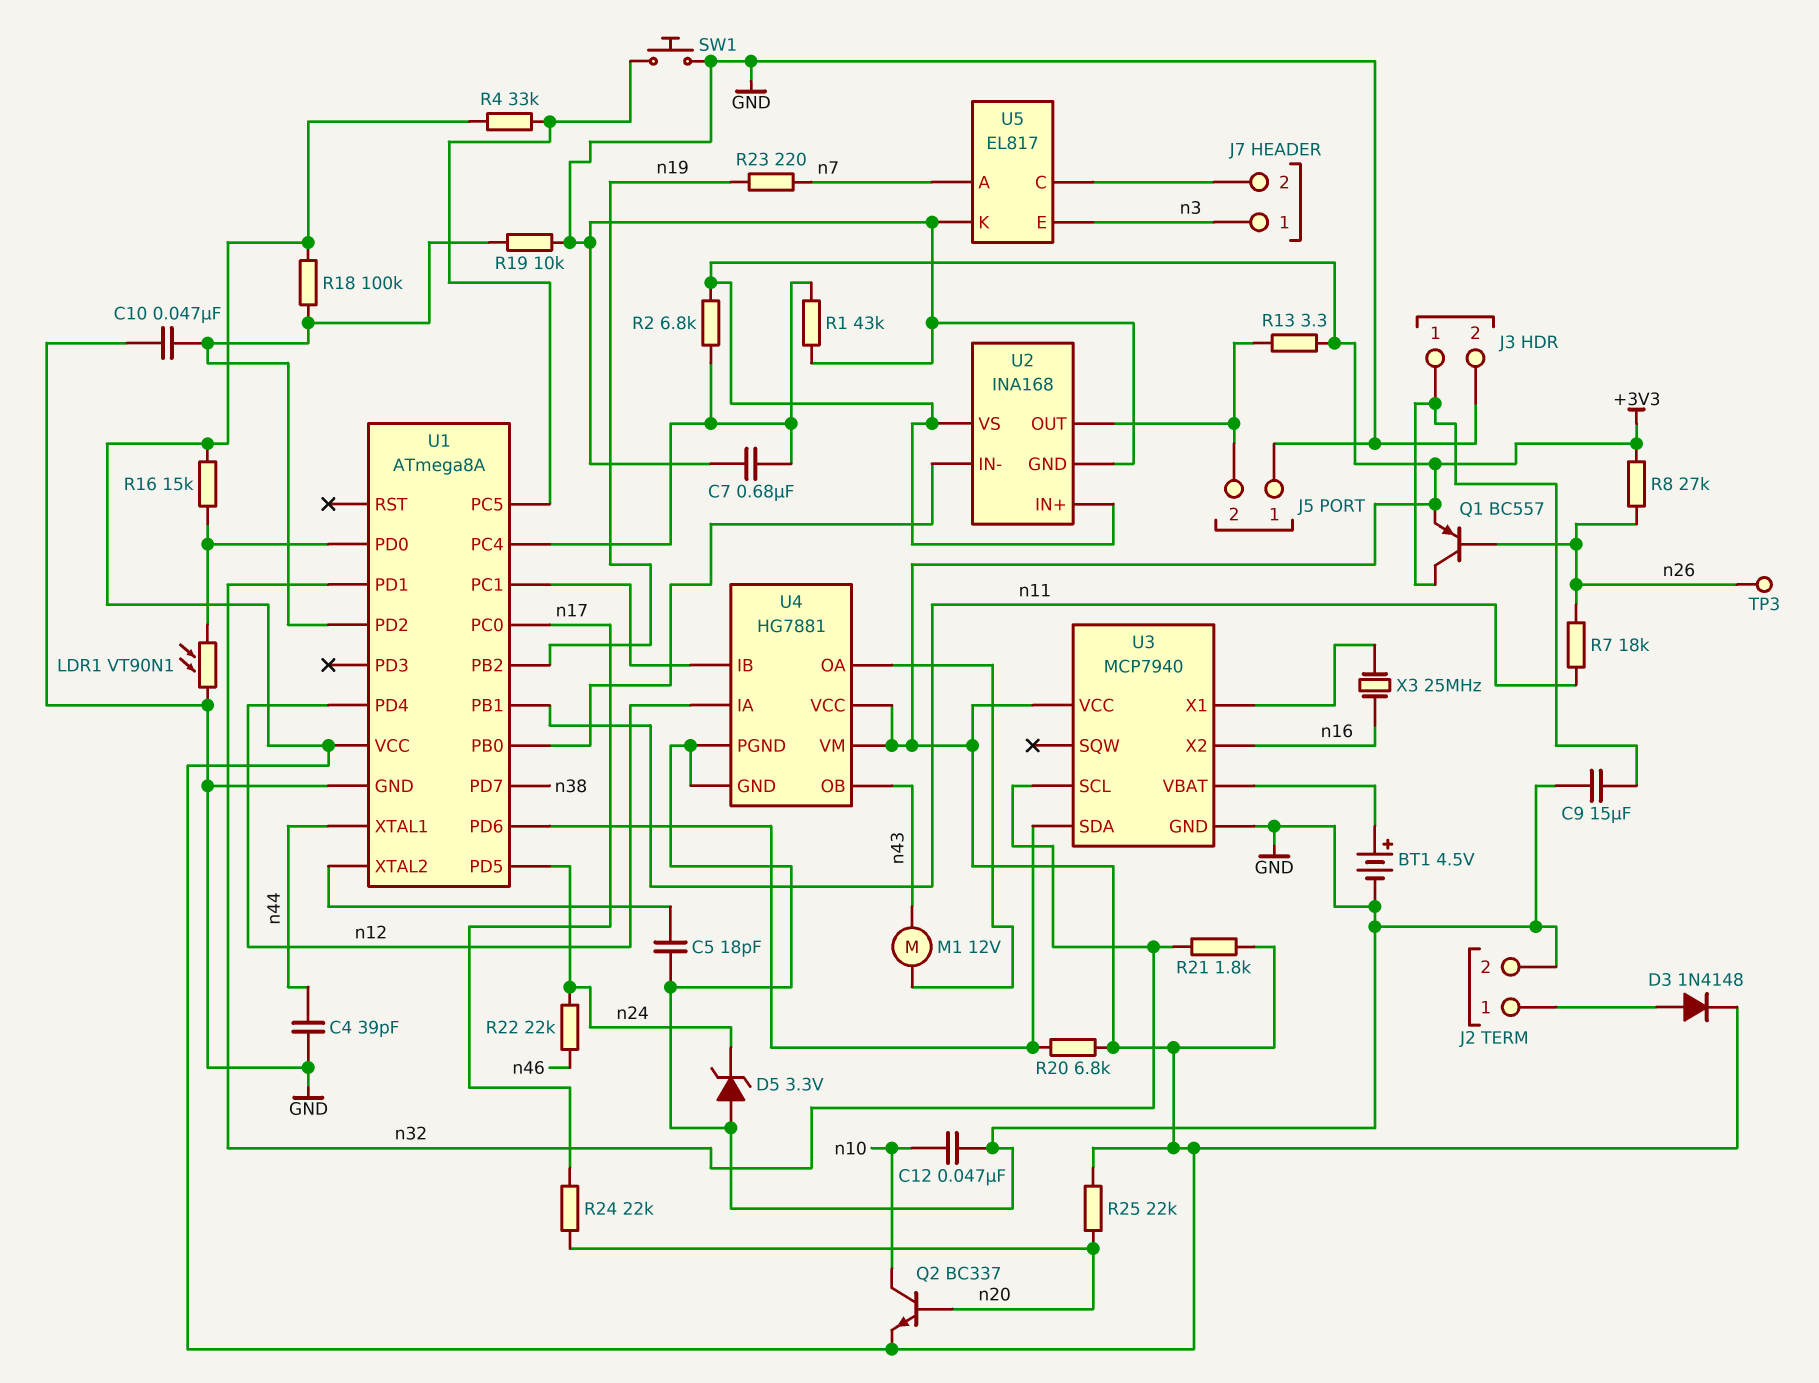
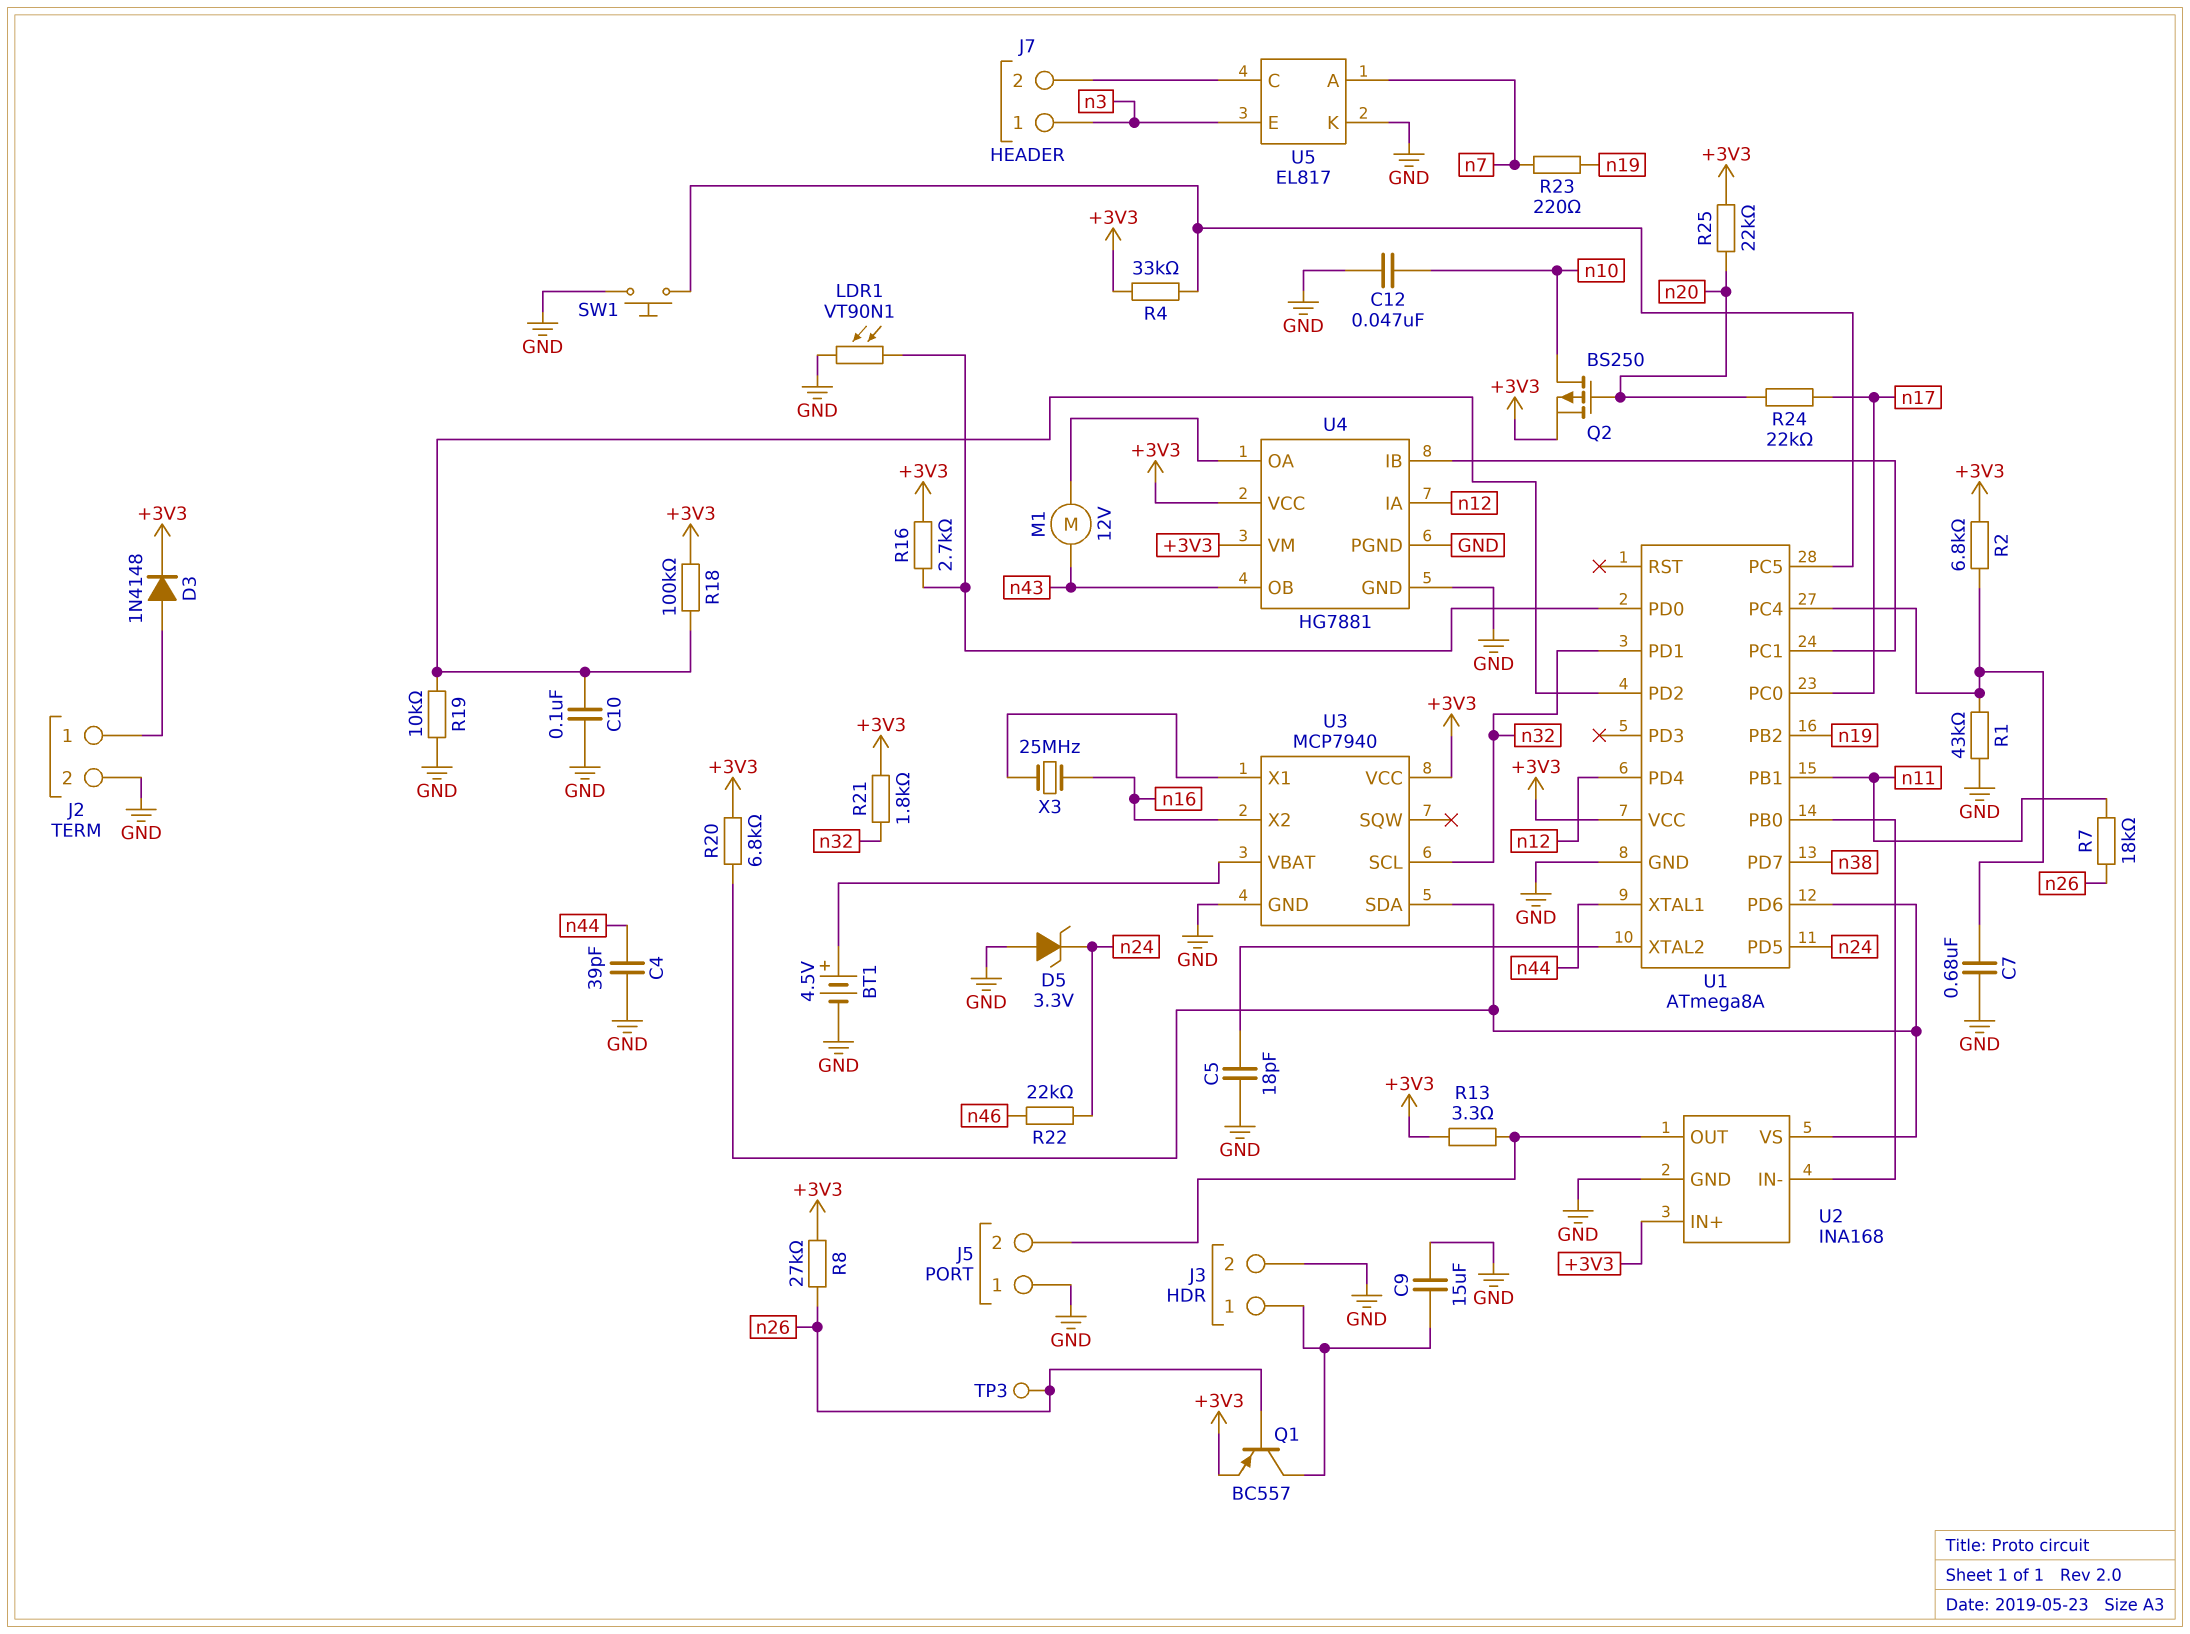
C10: 47nF (GND, U1/PD2) -> 100nF (GND, U1/PD2)
Q2: NPN BC337 (B n20, C n10, E +3V3) -> PMOS BS250 (G n20, D n10, S +3V3)
R16: 15k (+3V3, U1/PD0) -> 2.7k (+3V3, U1/PD0)
U2 pin VS: +3V3 -> U1/PD6

